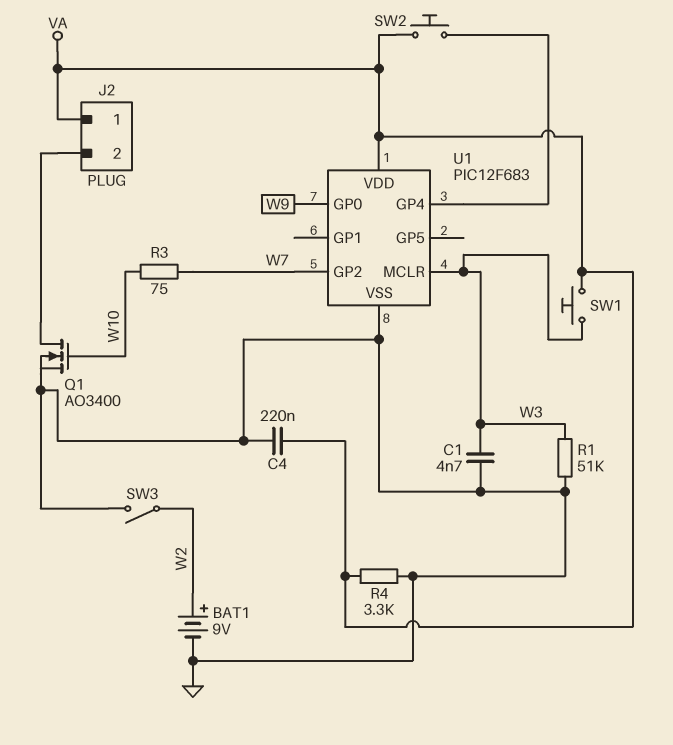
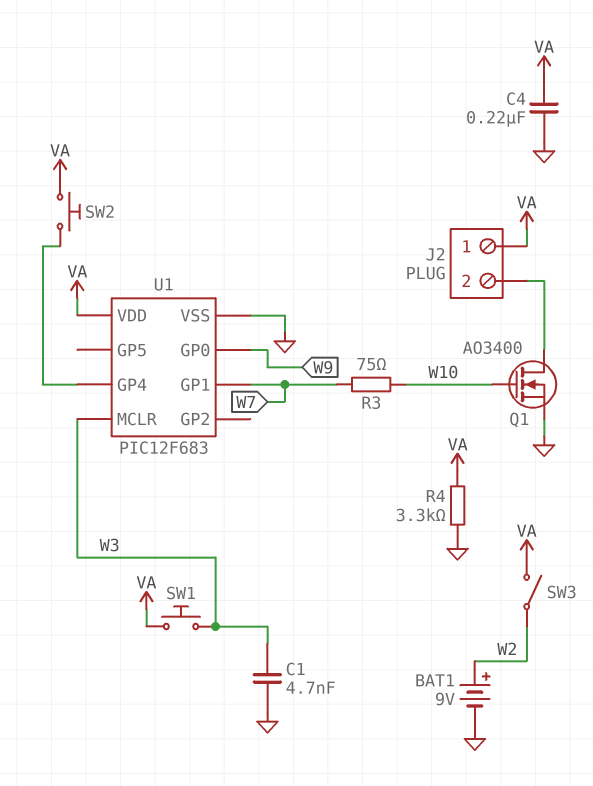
R1: 51k (GND, W3) -> none
SW3: switch (GND, W2) -> switch (VA, W2)
U1 pin GP1: none -> W7
U1 pin GP2: W7 -> none

